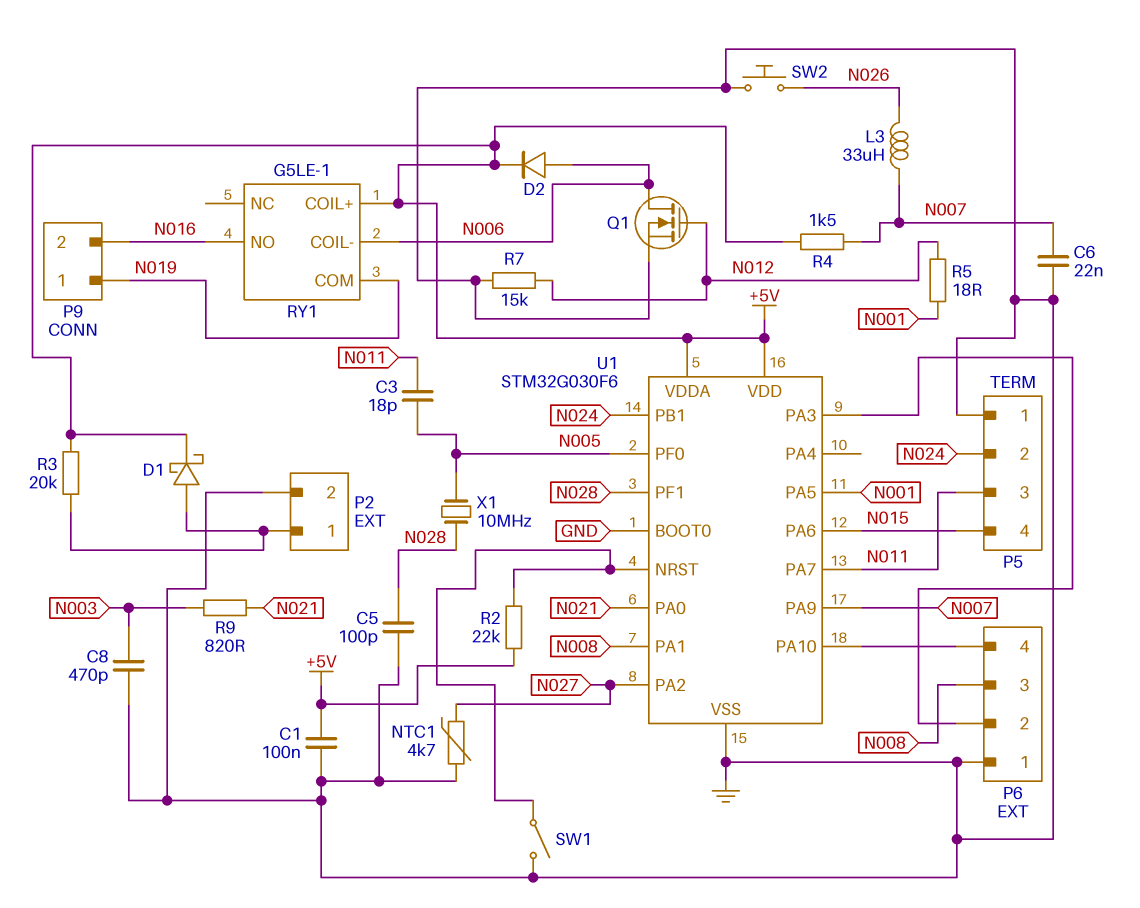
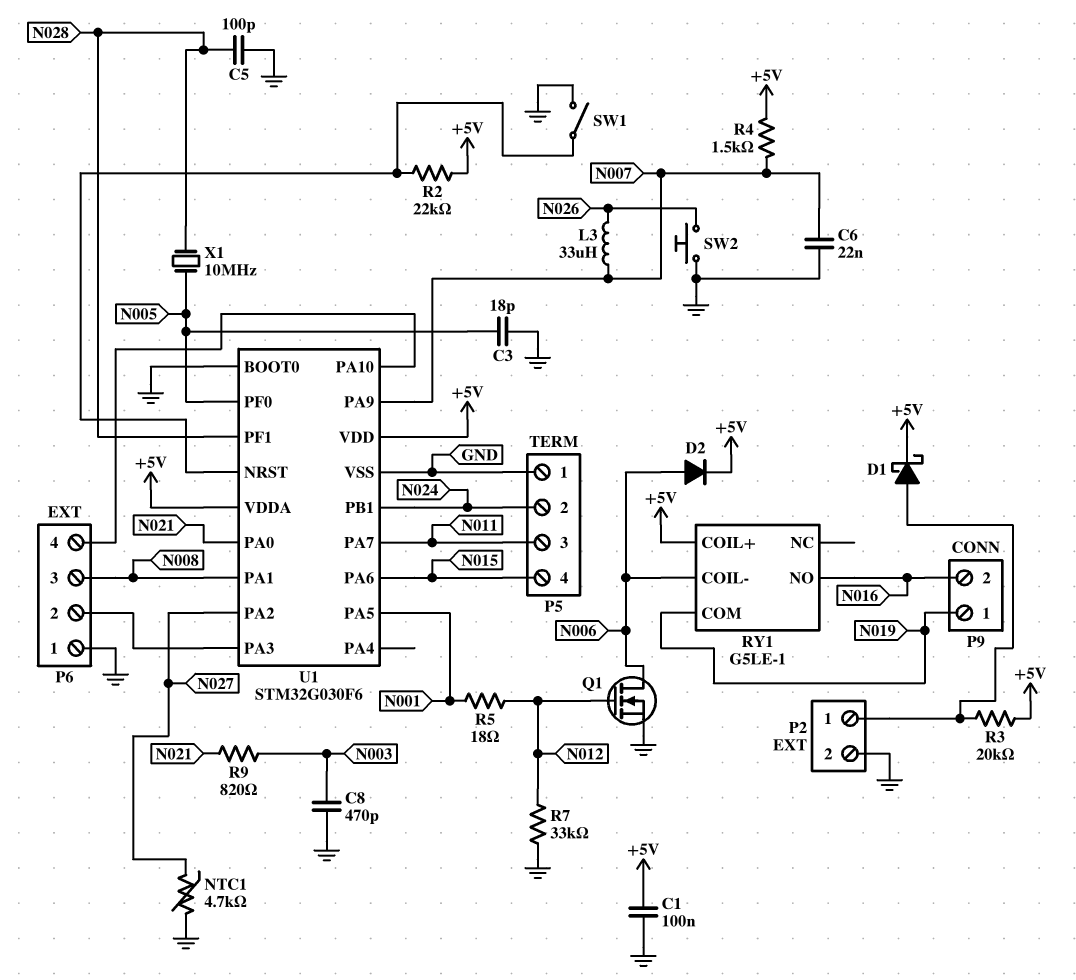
C3: 18pF (N005, N011) -> 18pF (GND, N005)
R7: 15k (GND, N012) -> 33k (GND, N012)

